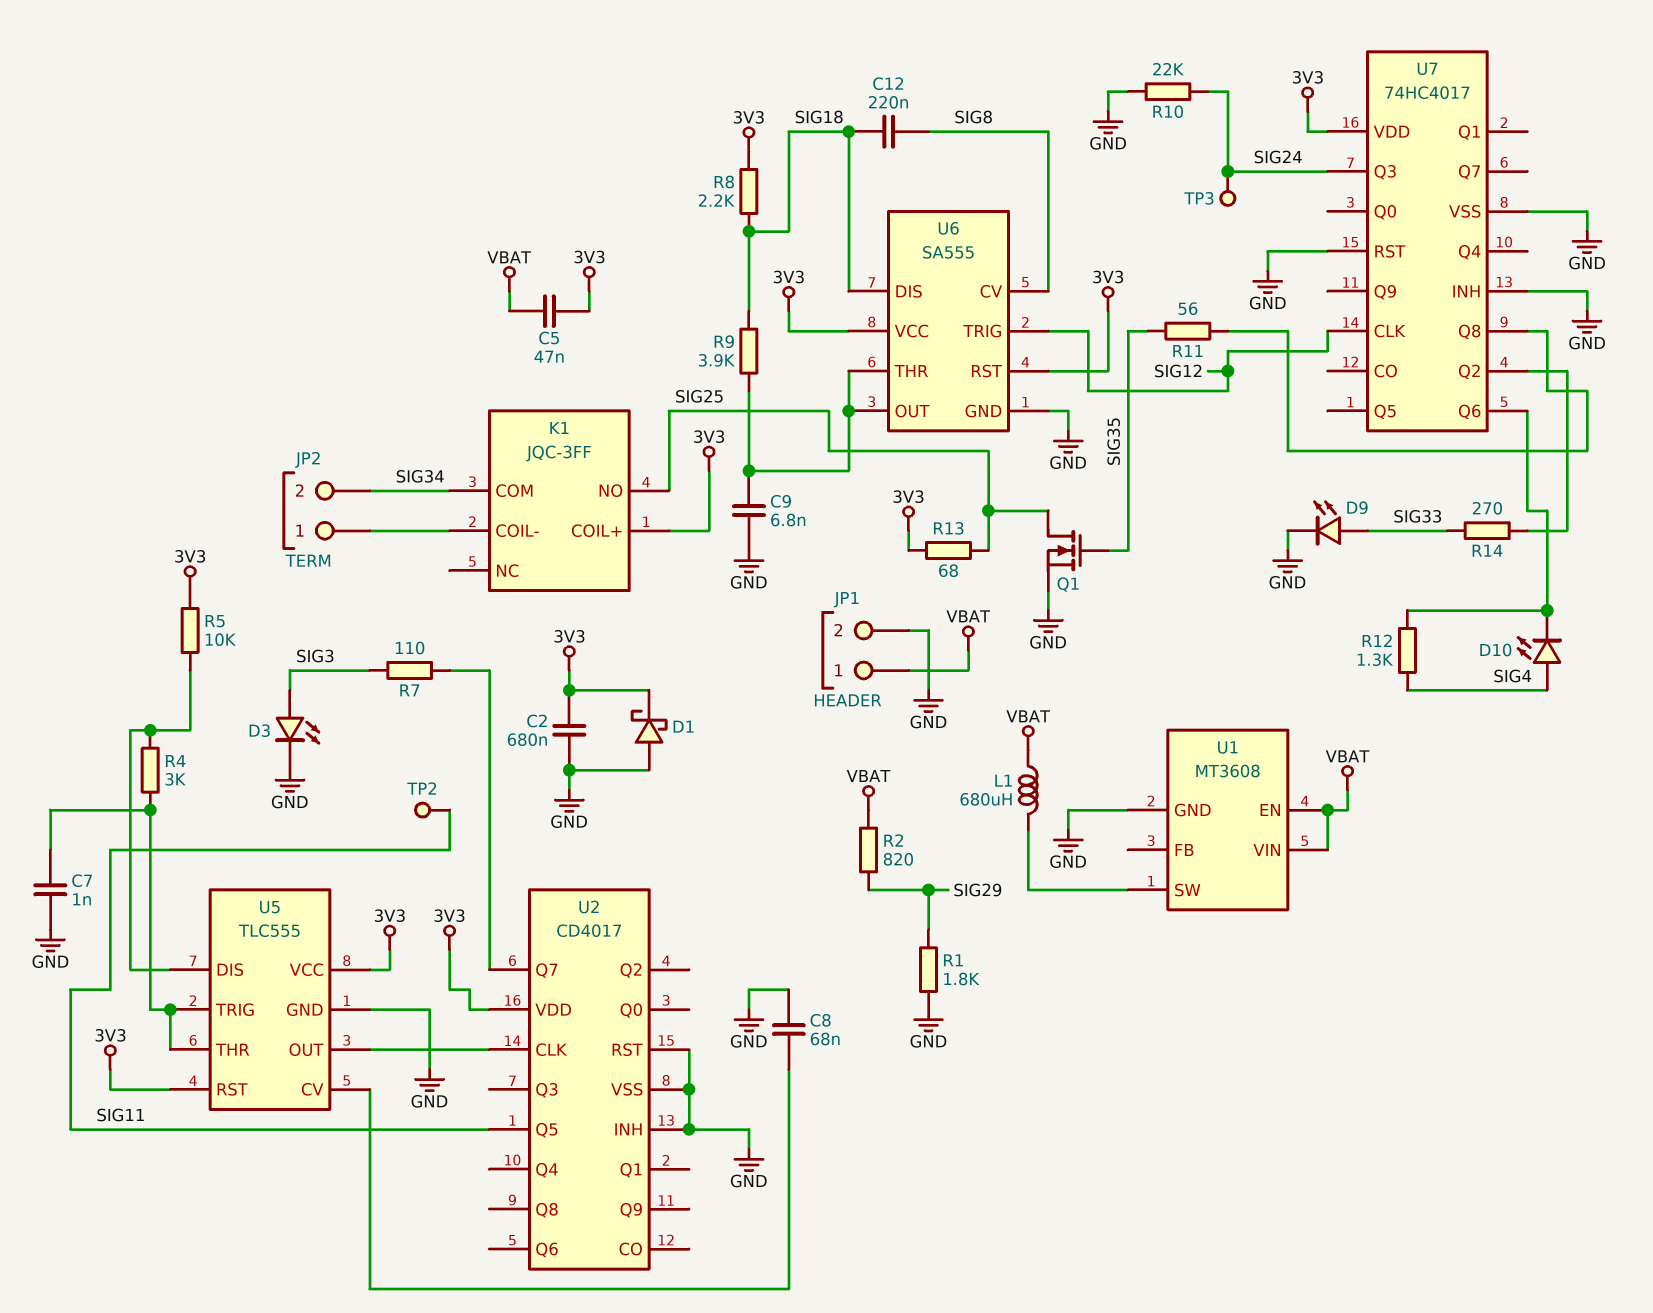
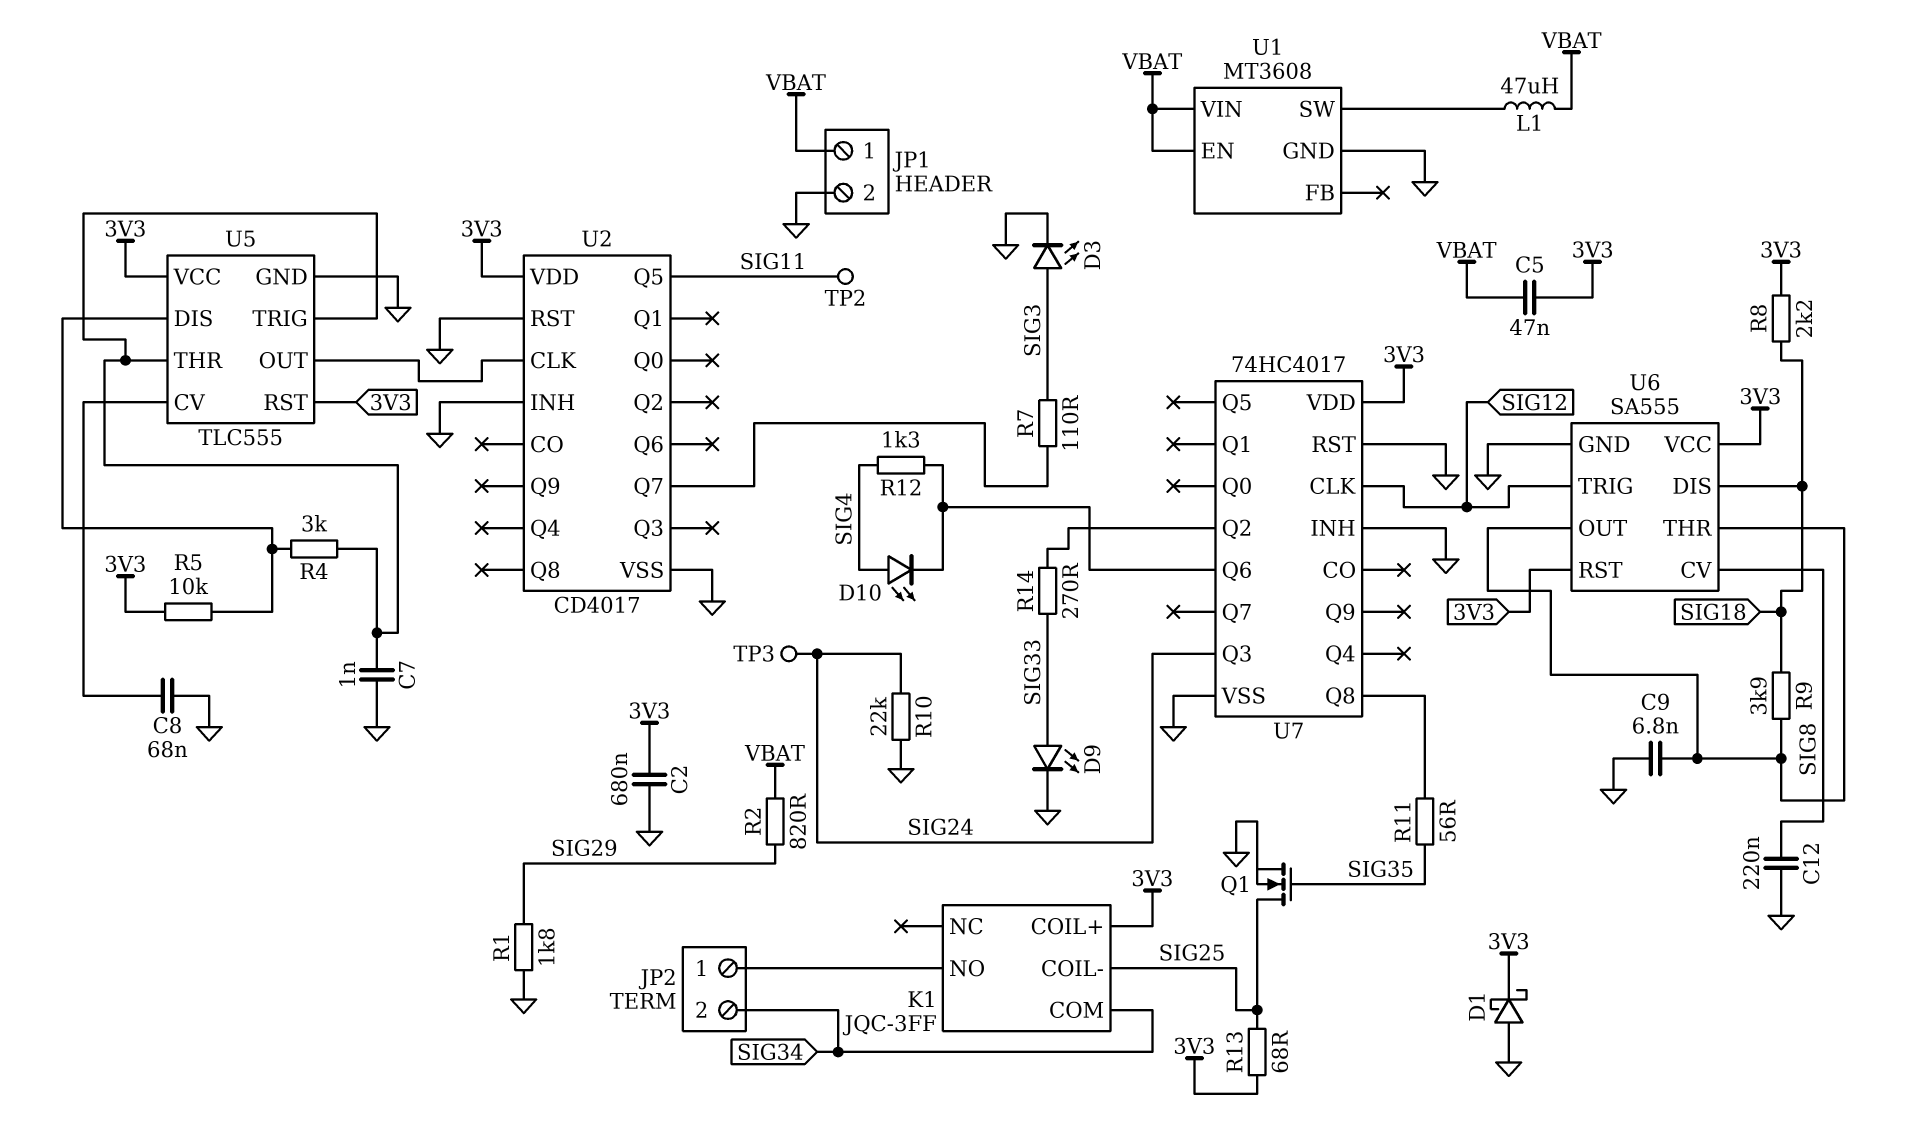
C12: 220nF (SIG8, SIG18) -> 220nF (GND, SIG8)
K1 pin COIL-: JP2/1 -> SIG25
K1 pin NO: SIG25 -> JP2/1
L1: 680uH (U1/SW, VBAT) -> 47uH (U1/SW, VBAT)

